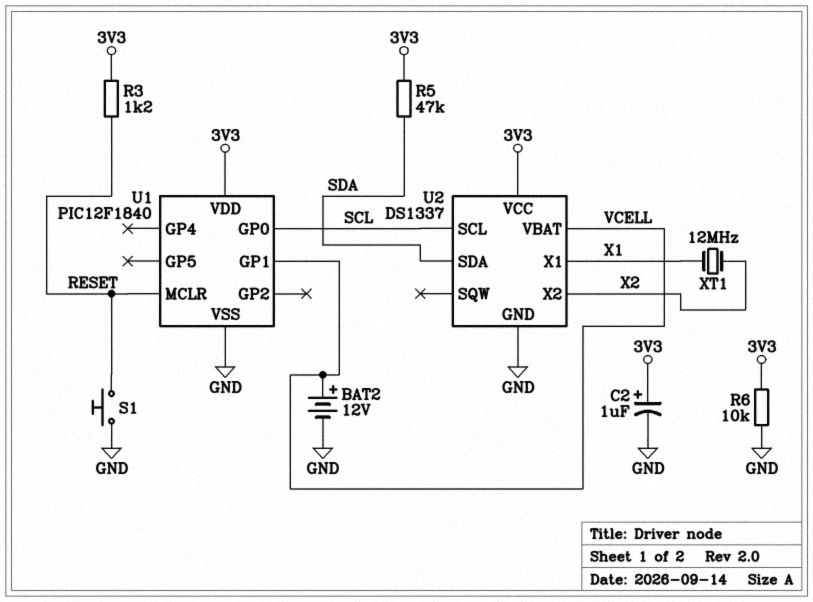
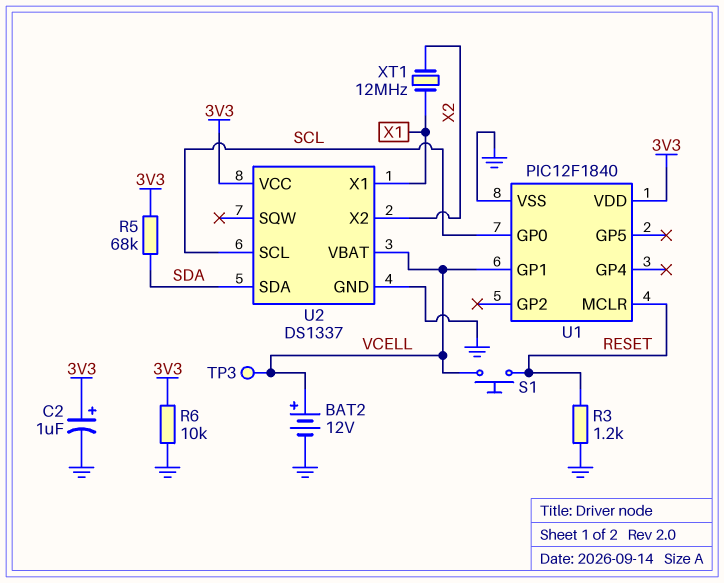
R3: 1.2k (3V3, RESET) -> 1.2k (GND, RESET)
R5: 47k (3V3, SDA) -> 68k (3V3, SDA)
S1: button (GND, RESET) -> button (RESET, VCELL)
TP3: none -> test point (VCELL)

